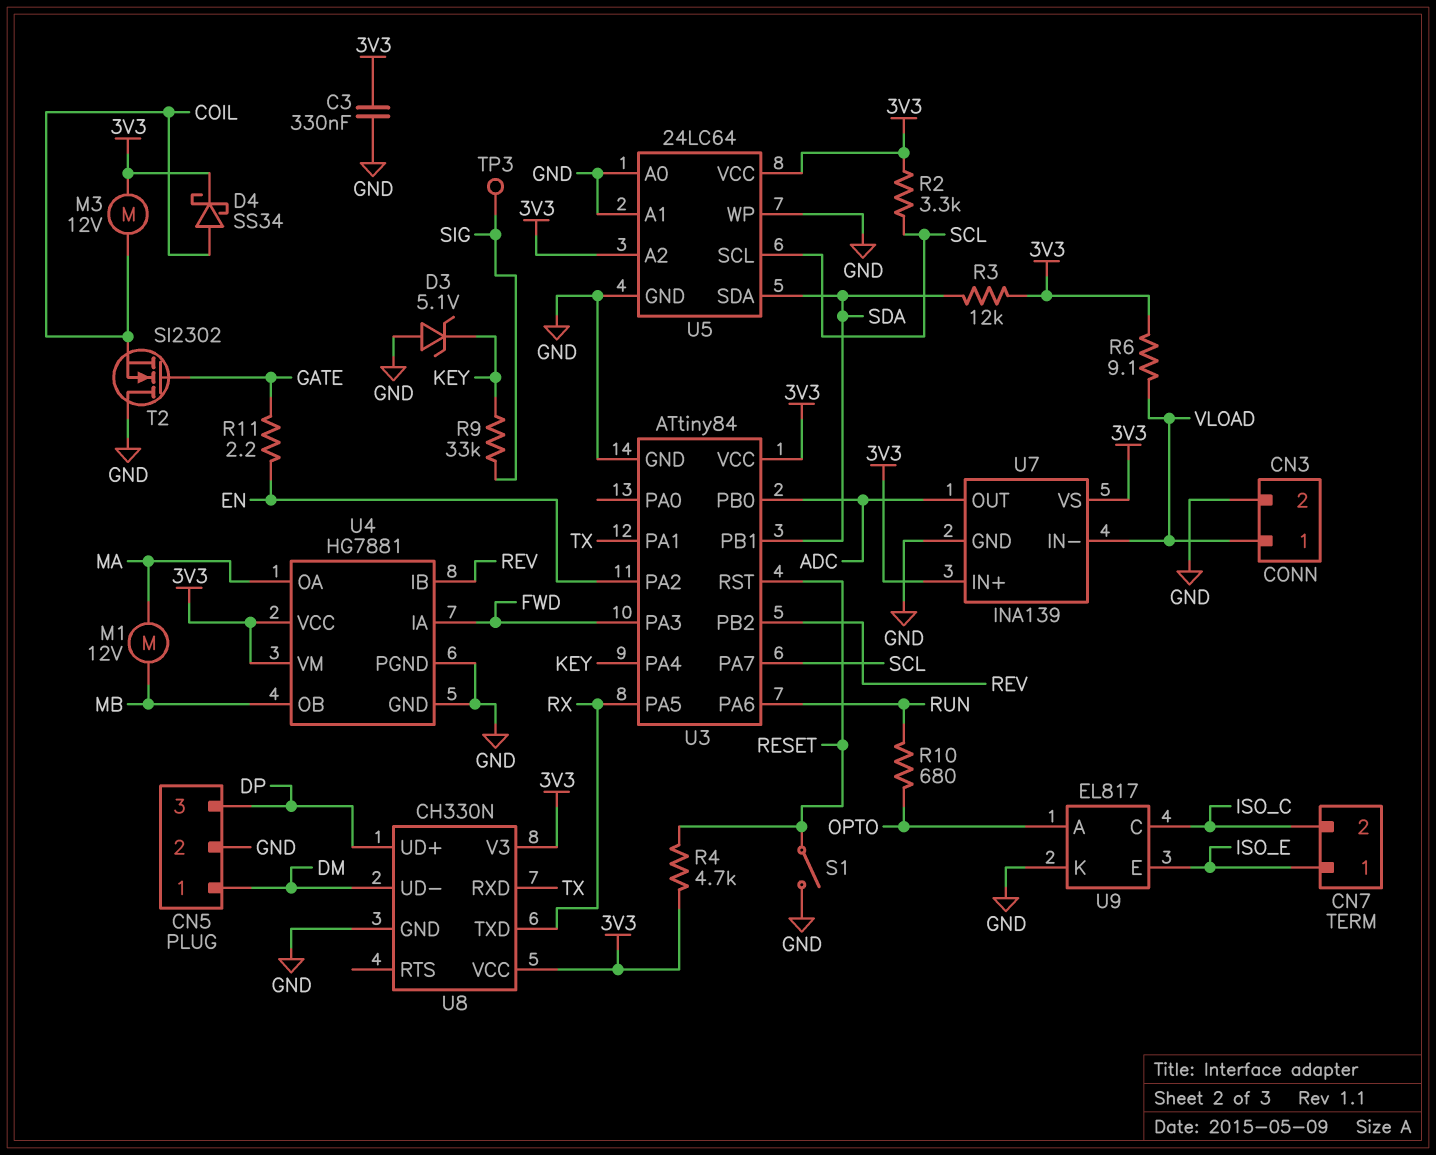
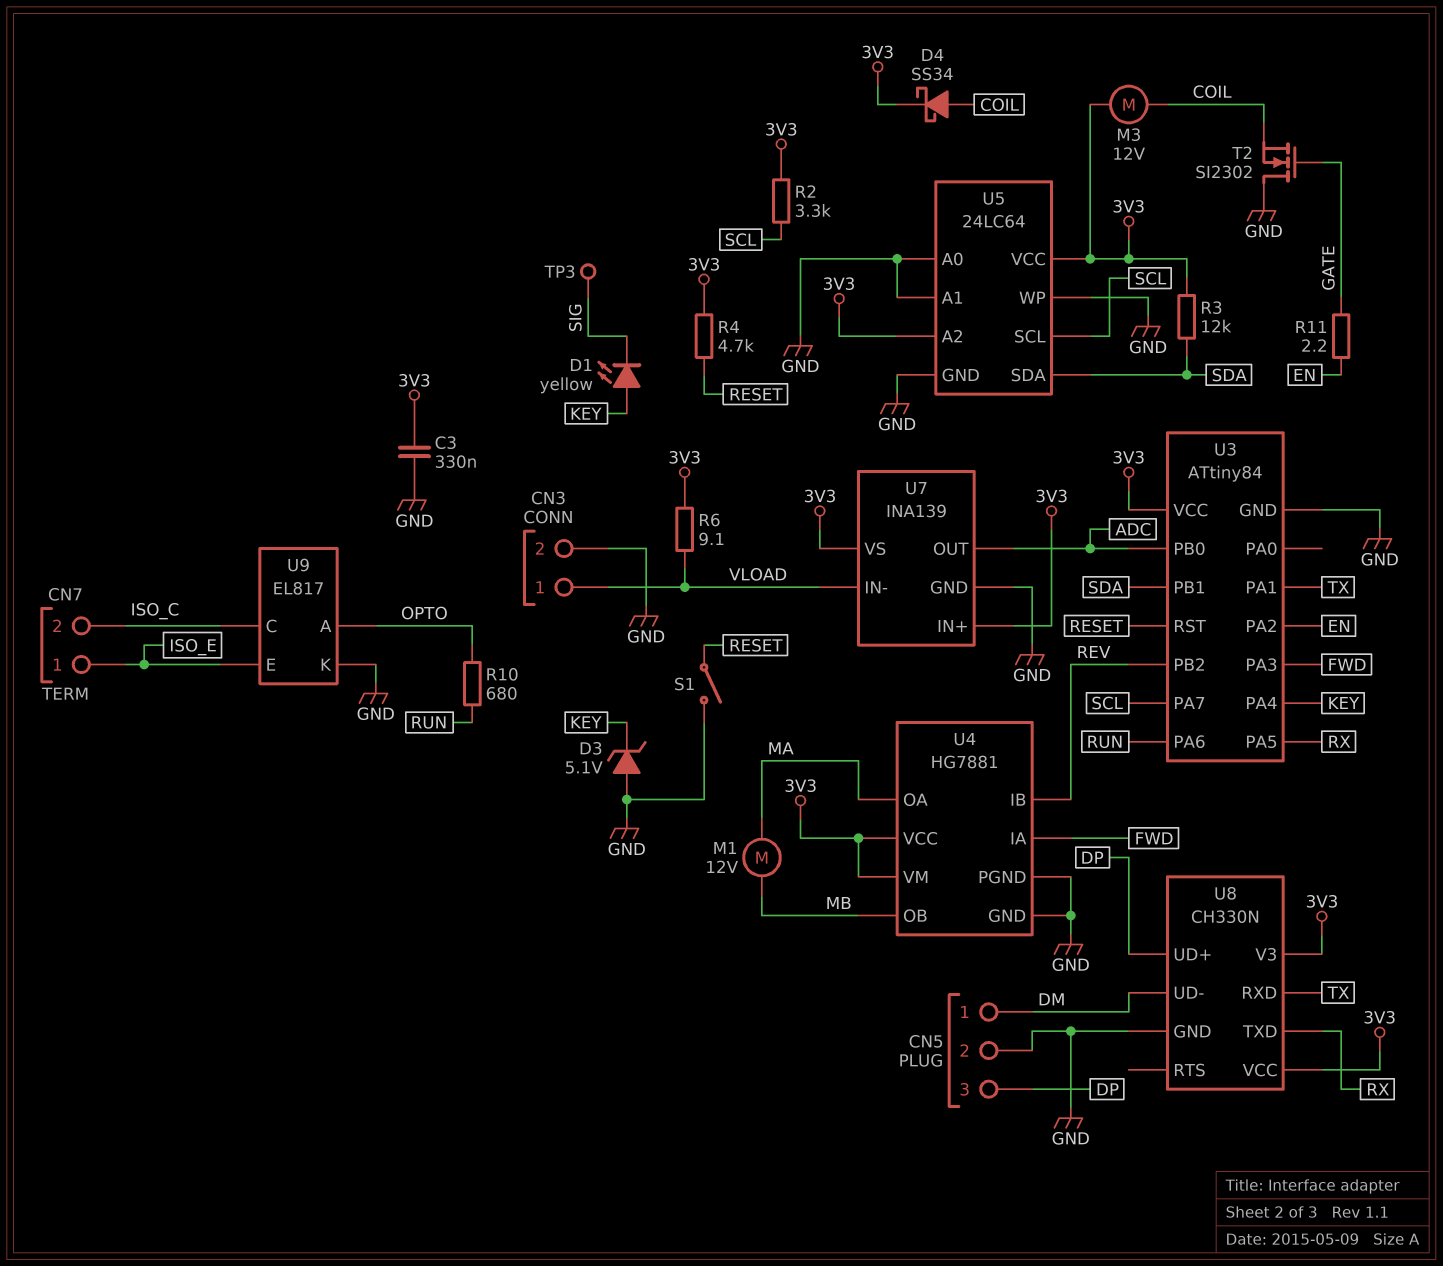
D1: none -> LED yellow (A KEY, K SIG)
R9: 33k (KEY, SIG) -> none

